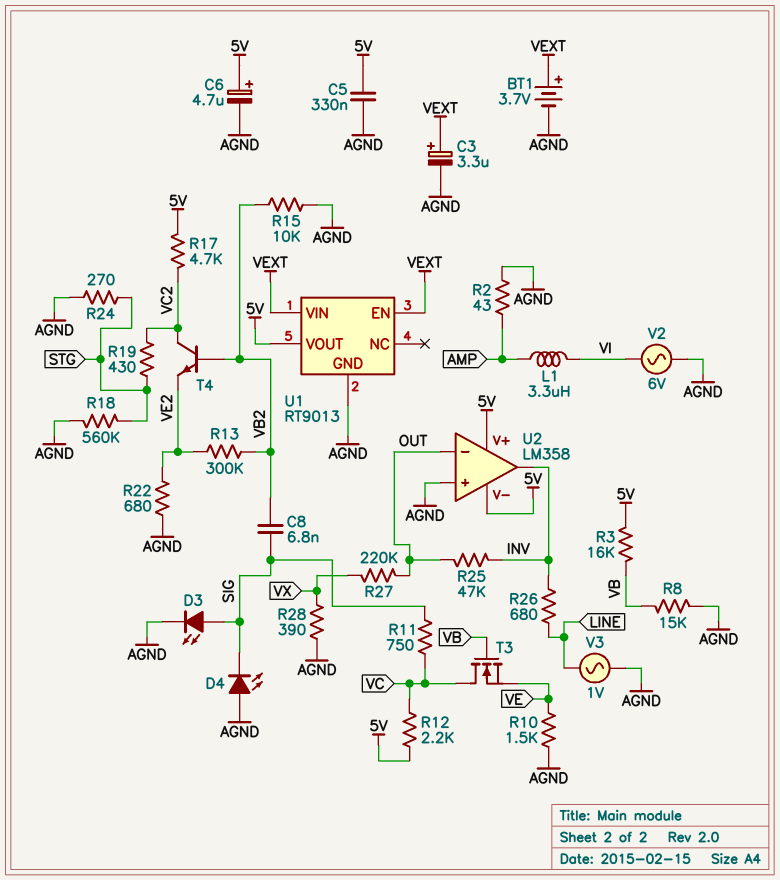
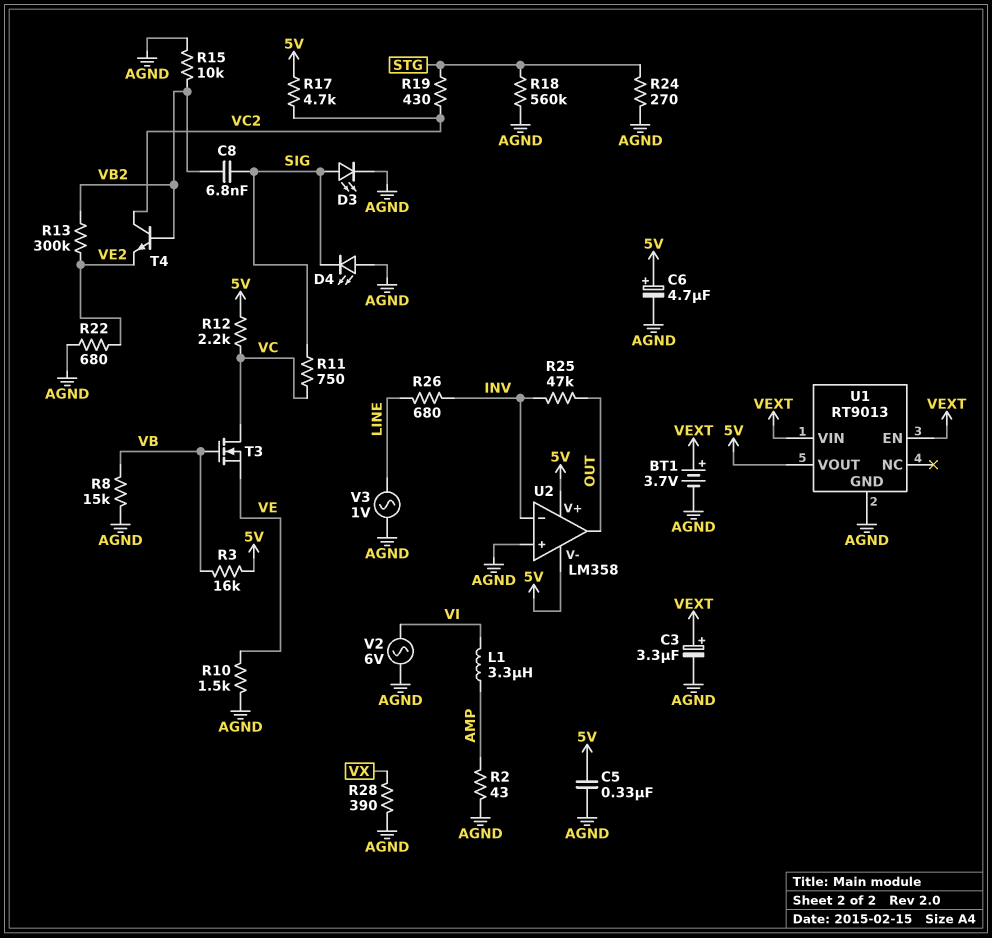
R27: 220k (OUT, VX) -> none
U2 pin in-: OUT -> INV
U2 pin out: INV -> OUT

